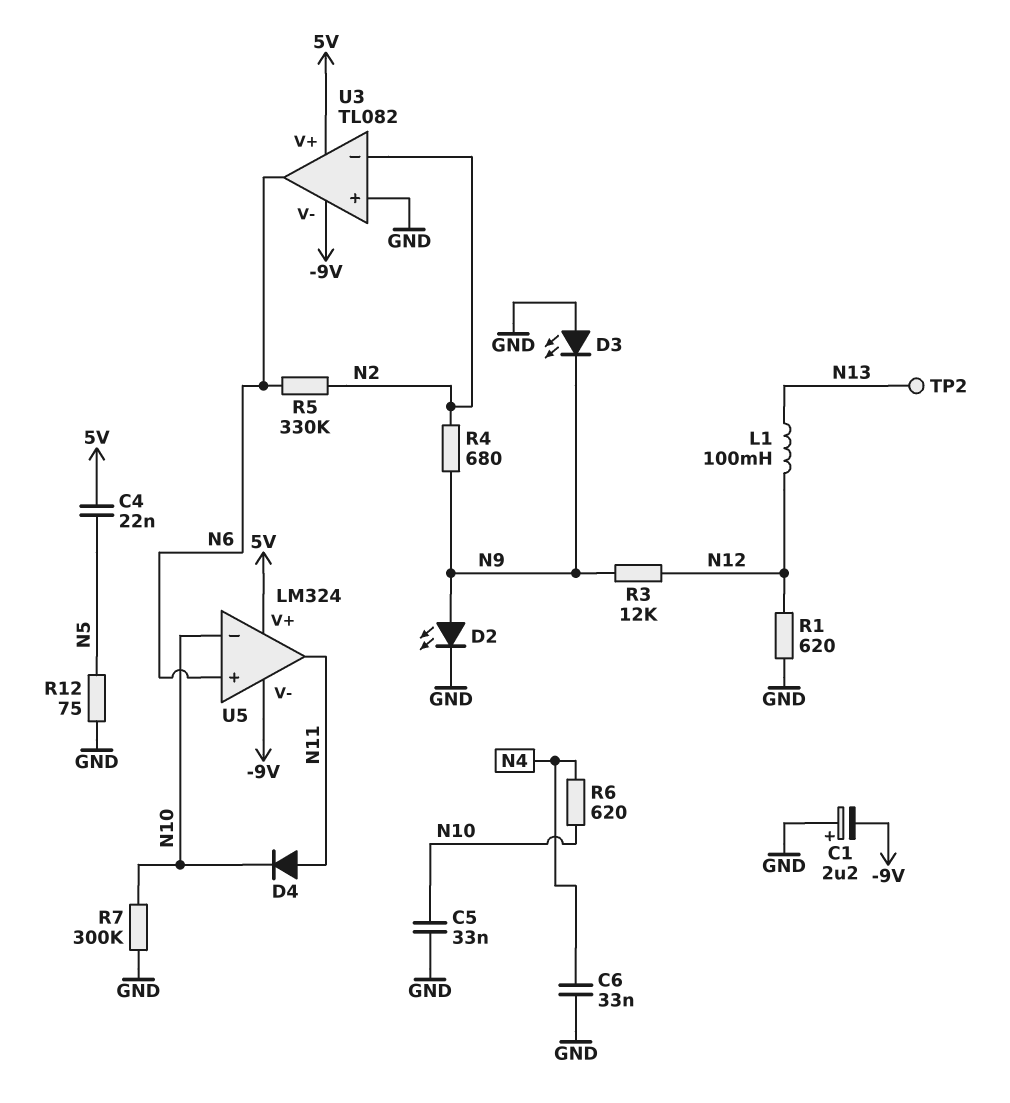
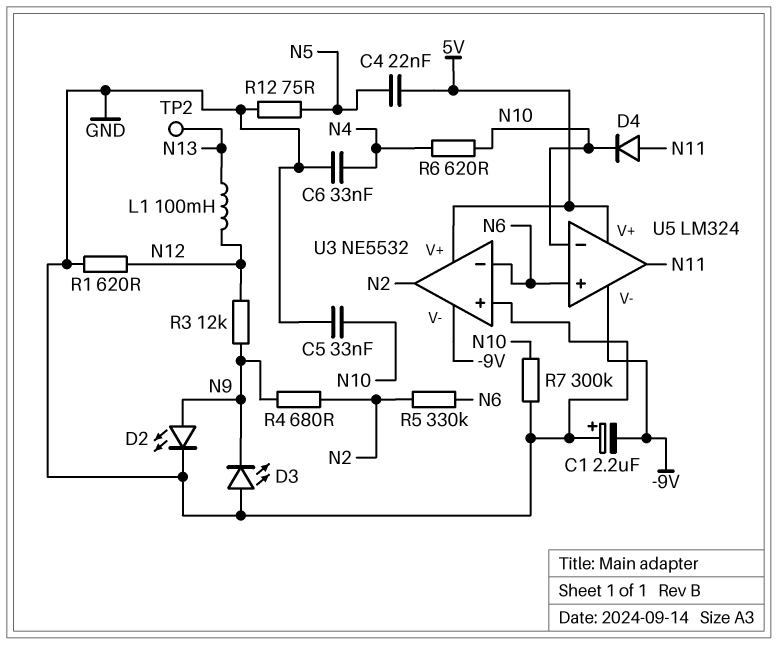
U3: TL082 -> NE5532
U3 pin in-: N2 -> N6
U3 pin out: N6 -> N2

